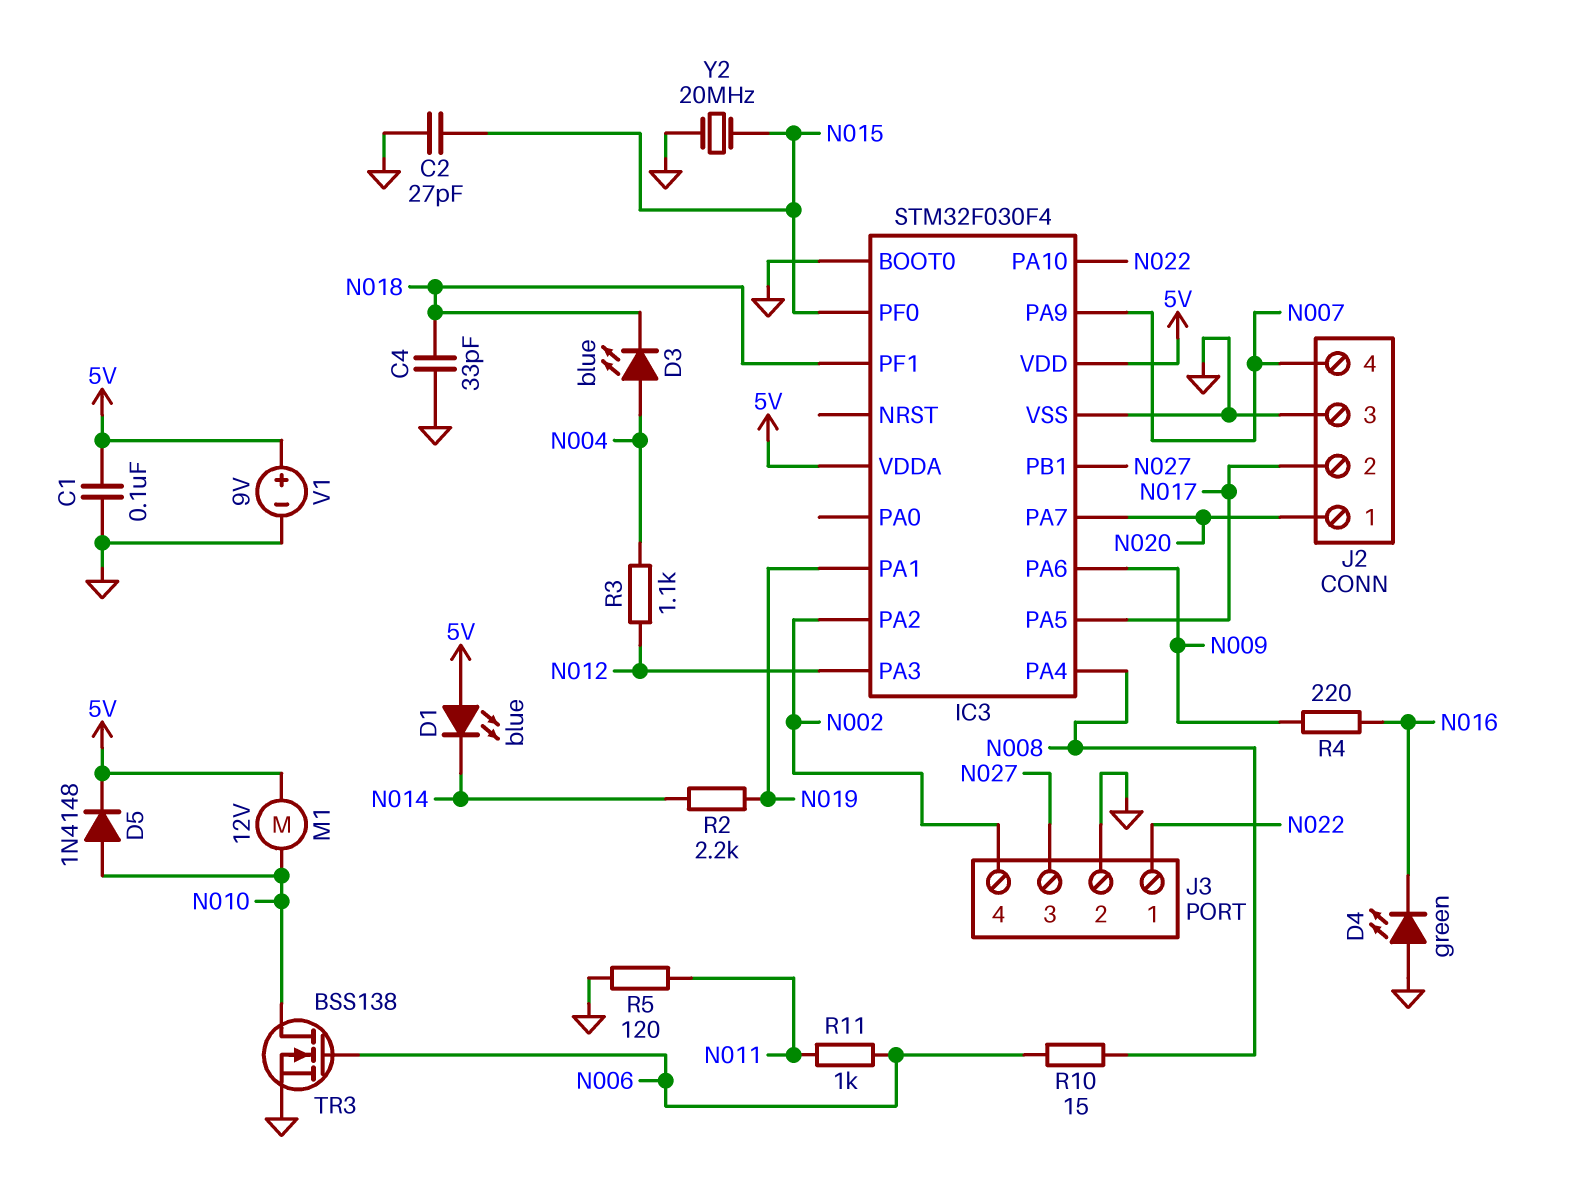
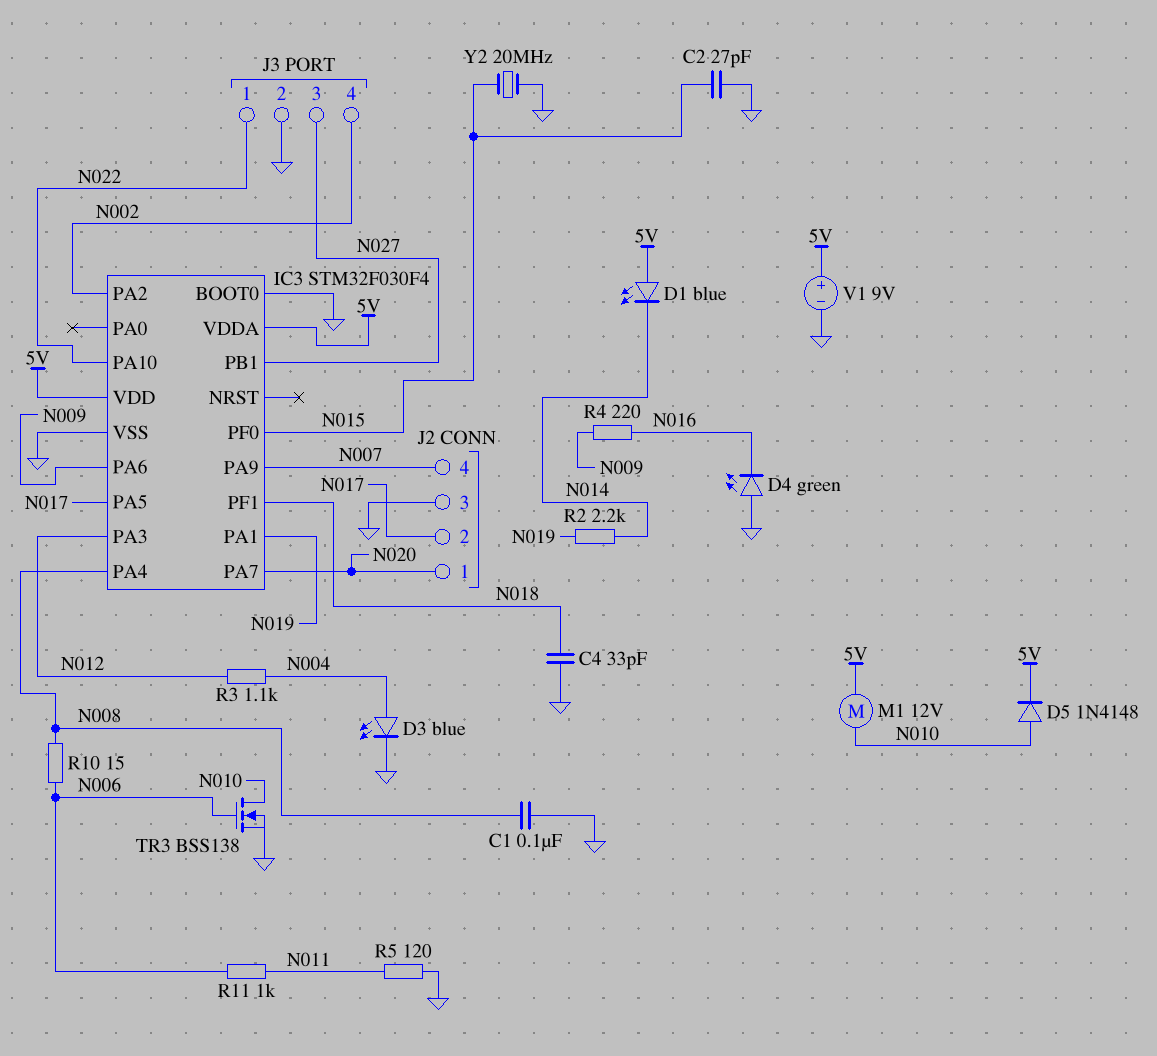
C1: 100nF (5V, GND) -> 100nF (GND, N008)
D3: LED blue (A N004, K N018) -> LED blue (A N004, K GND)

